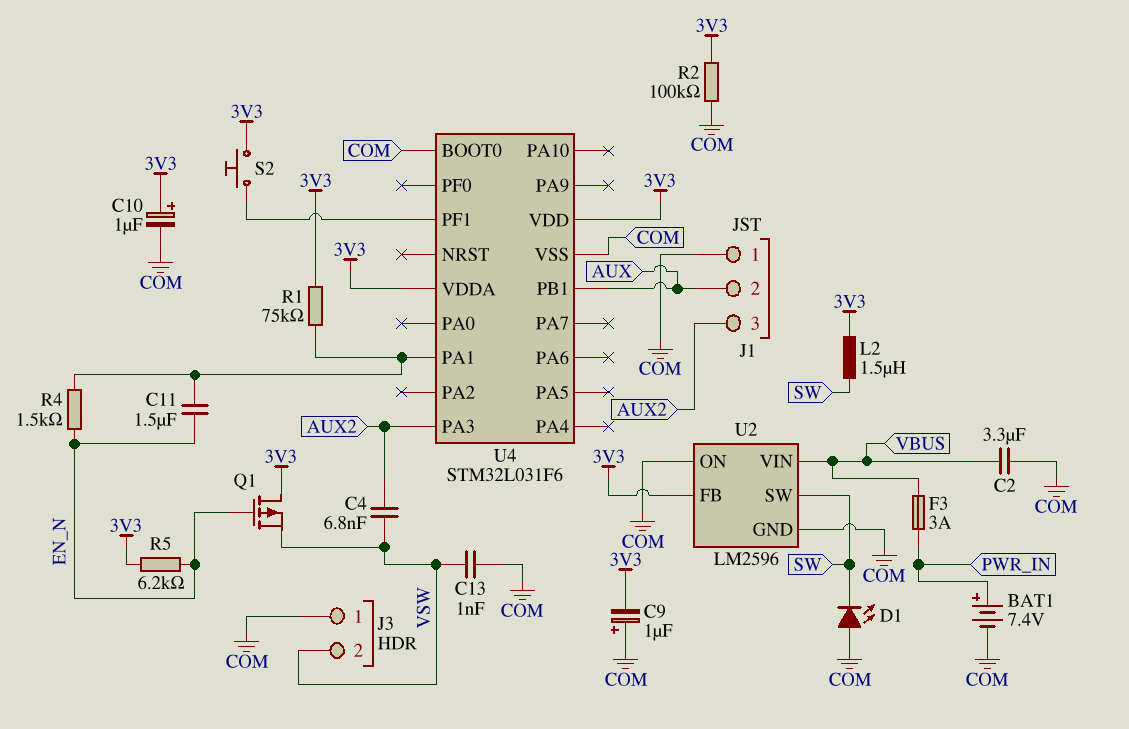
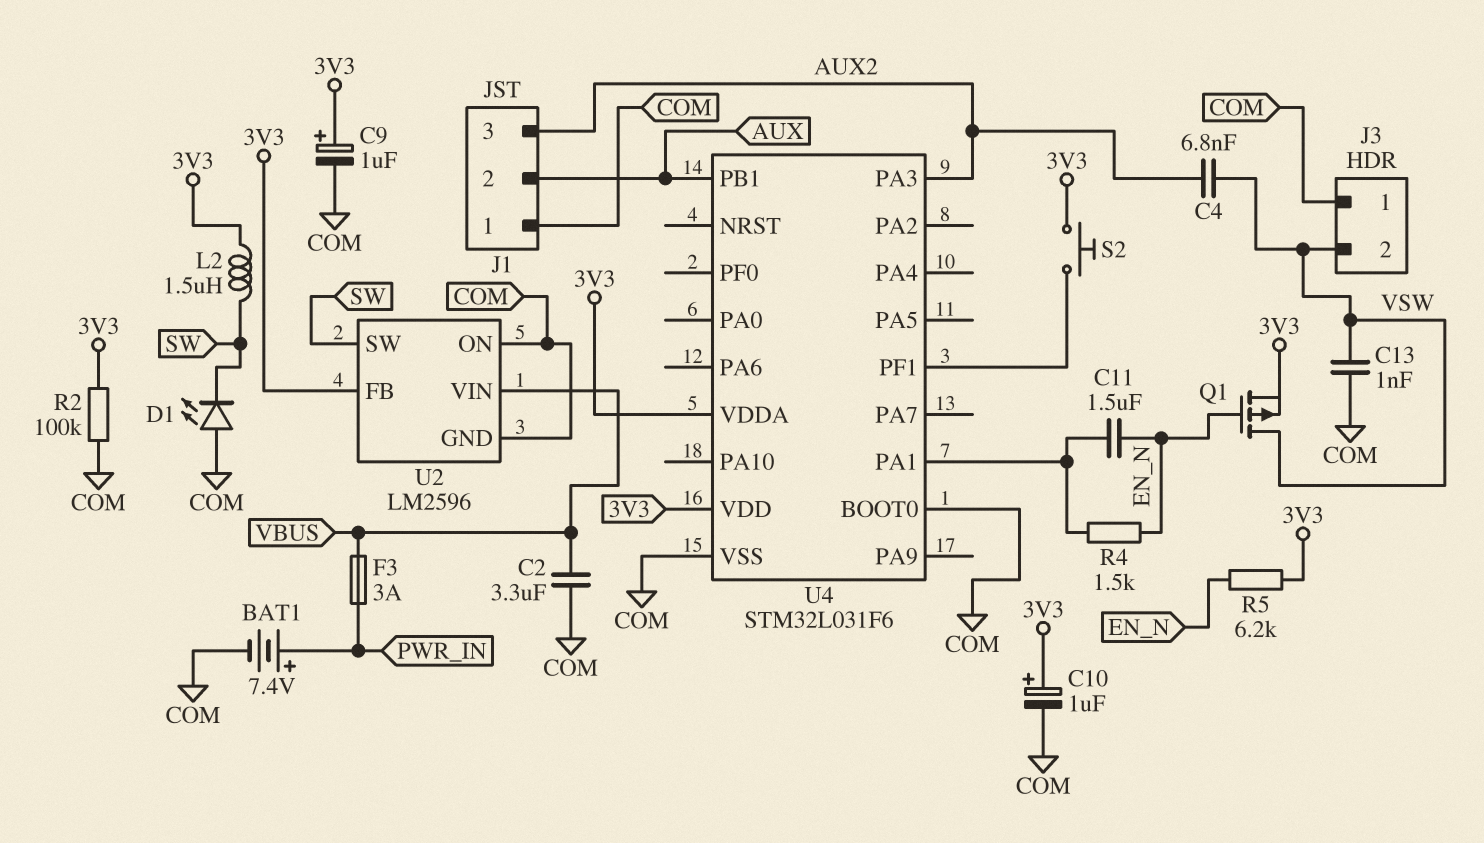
C9: 1uF (plus COM, minus 3V3) -> 1uF (plus 3V3, minus COM)
Q1: PMOS (G EN_N, D 3V3, S VSW) -> PMOS (G EN_N, D VSW, S 3V3)
R1: 75k (3V3, U4/PA1) -> none

